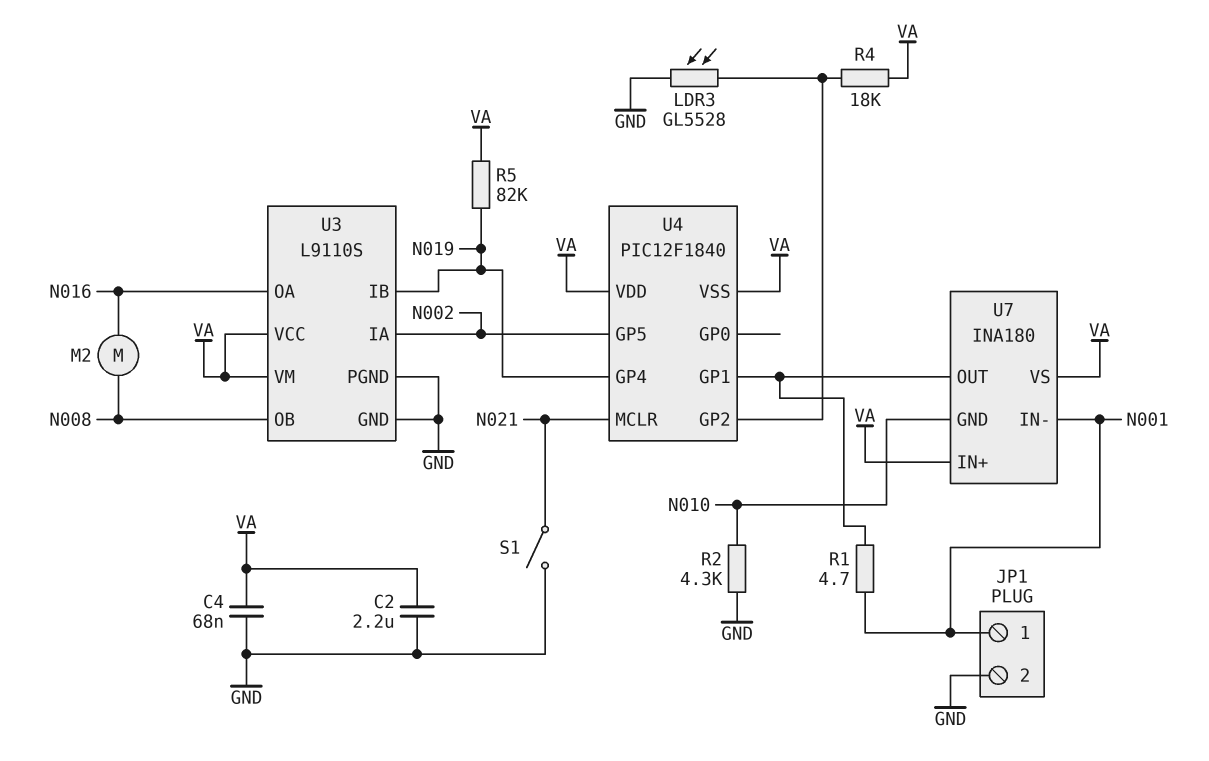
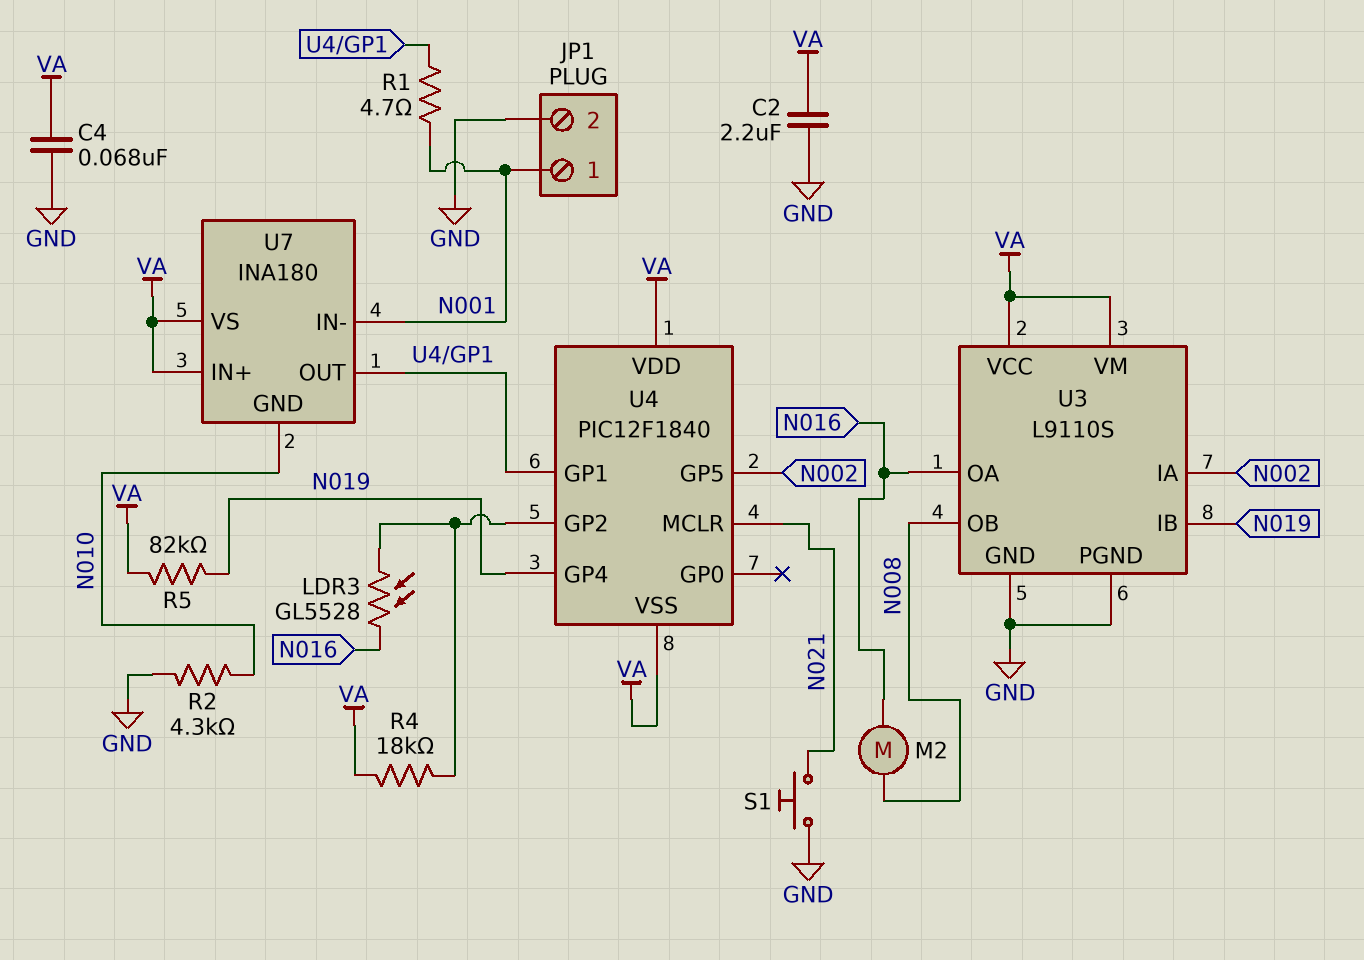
LDR3: GL5528 (GND, U4/GP2) -> GL5528 (N016, U4/GP2)
S1: switch (GND, N021) -> button (GND, N021)

